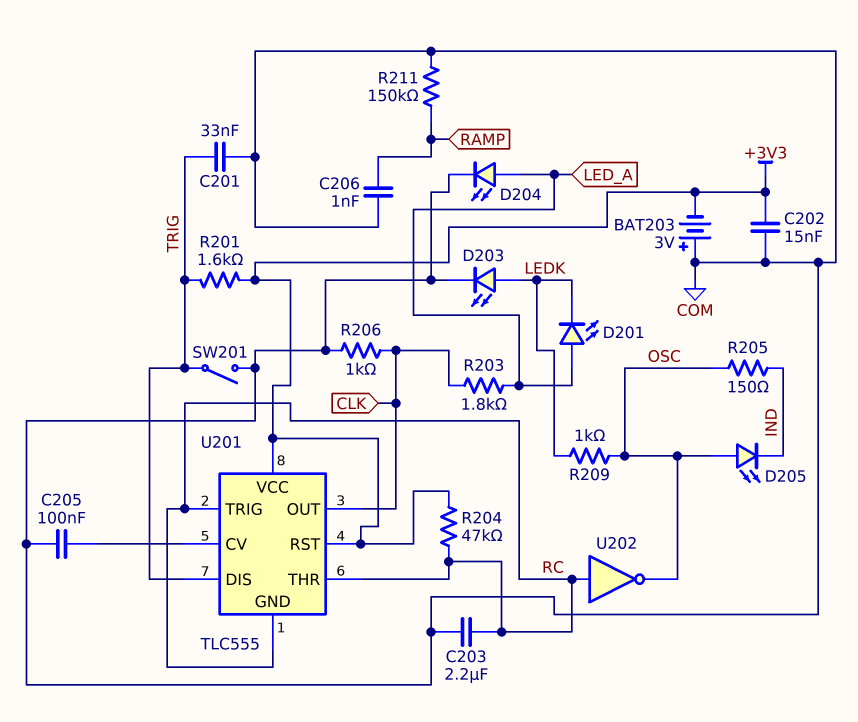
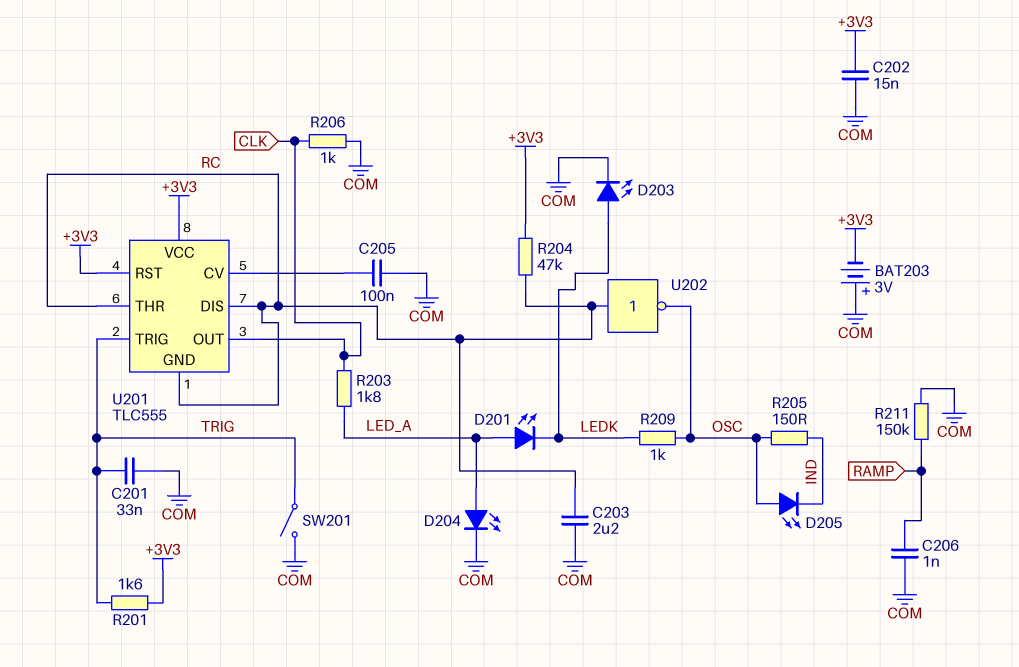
U201 pin DIS: TRIG -> RC
U201 pin TRIG: RC -> TRIG

